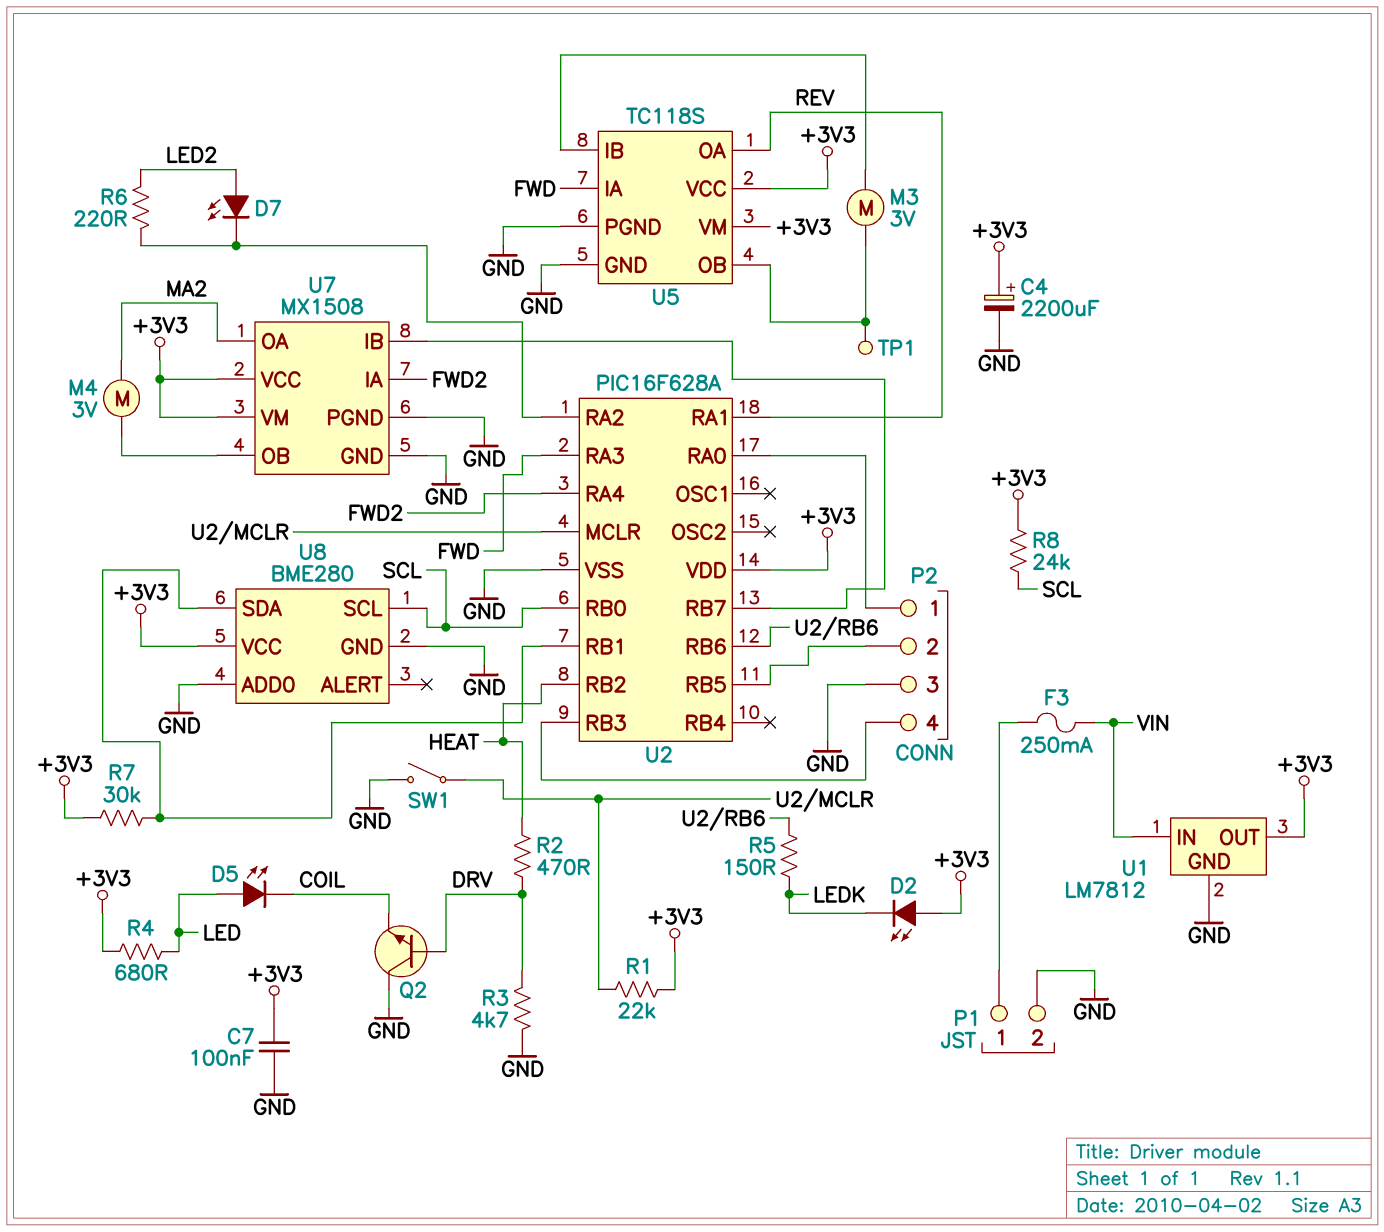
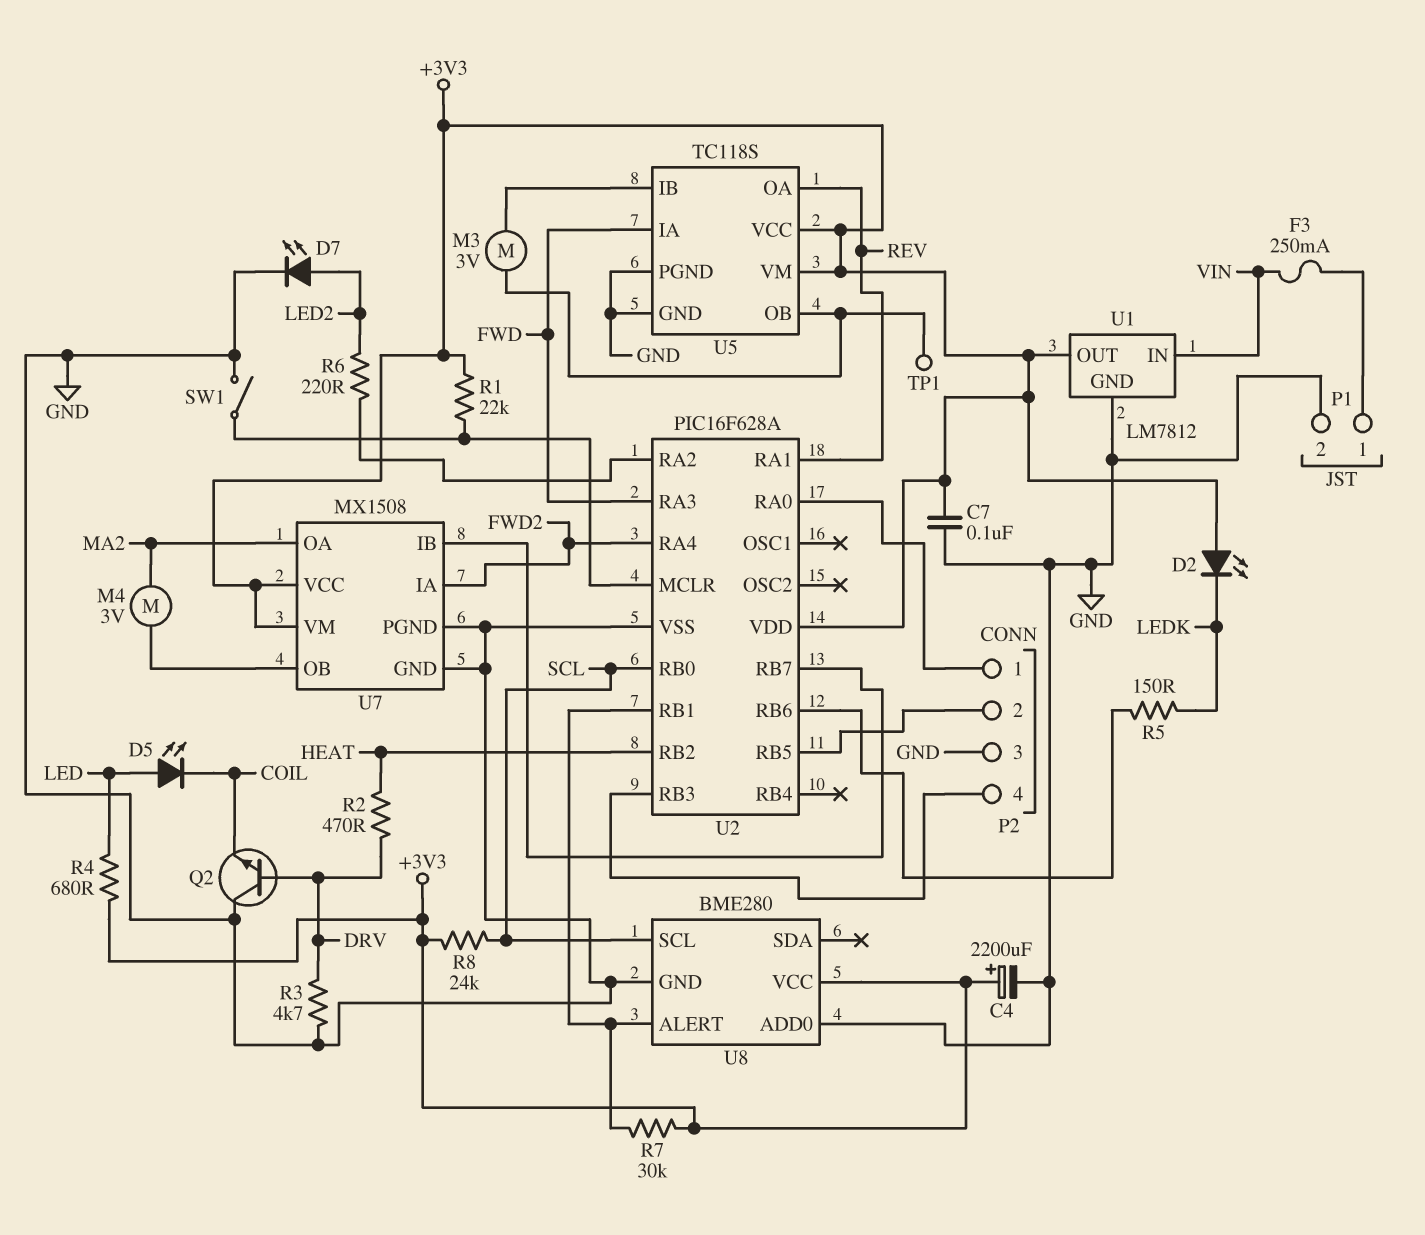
D7: LED (A LED2, K U2/RA2) -> LED (A LED2, K GND)
U8 pin ALERT: none -> U2/RB1
U8 pin SDA: U2/RB1 -> none

